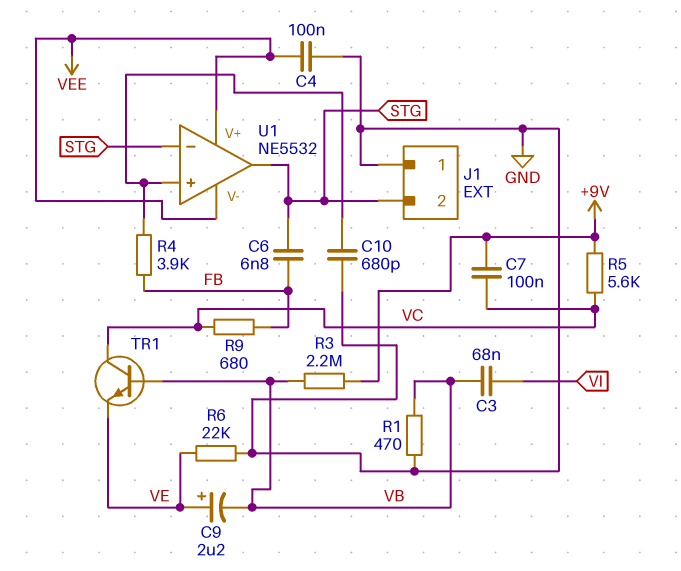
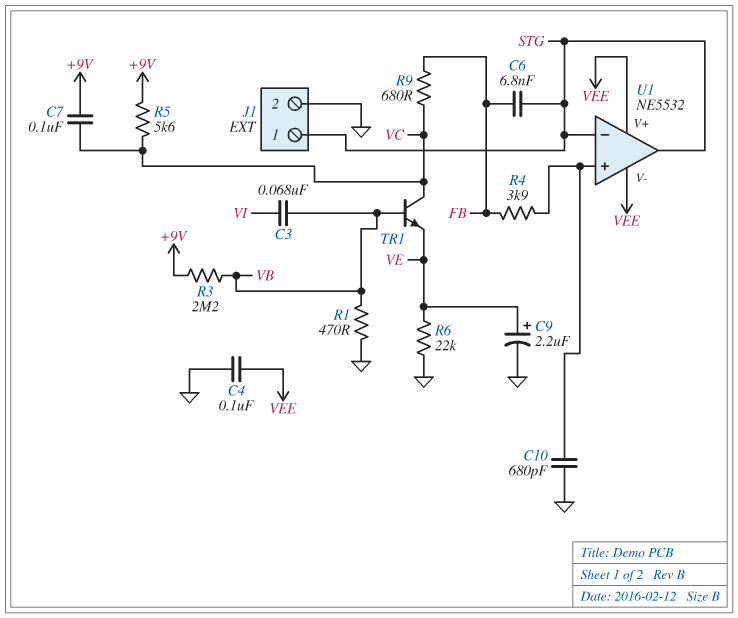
C9: 2.2uF (plus VE, minus VB) -> 2.2uF (plus VE, minus GND)
J1 pin 1: GND -> STG
J1 pin 2: STG -> GND

